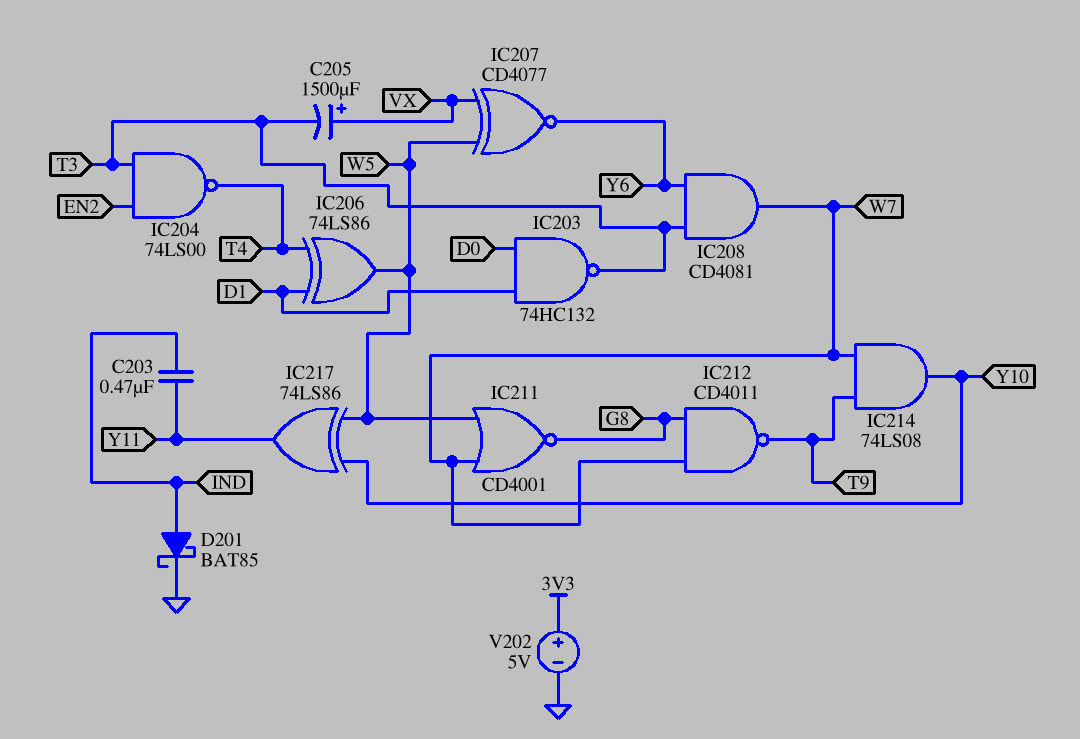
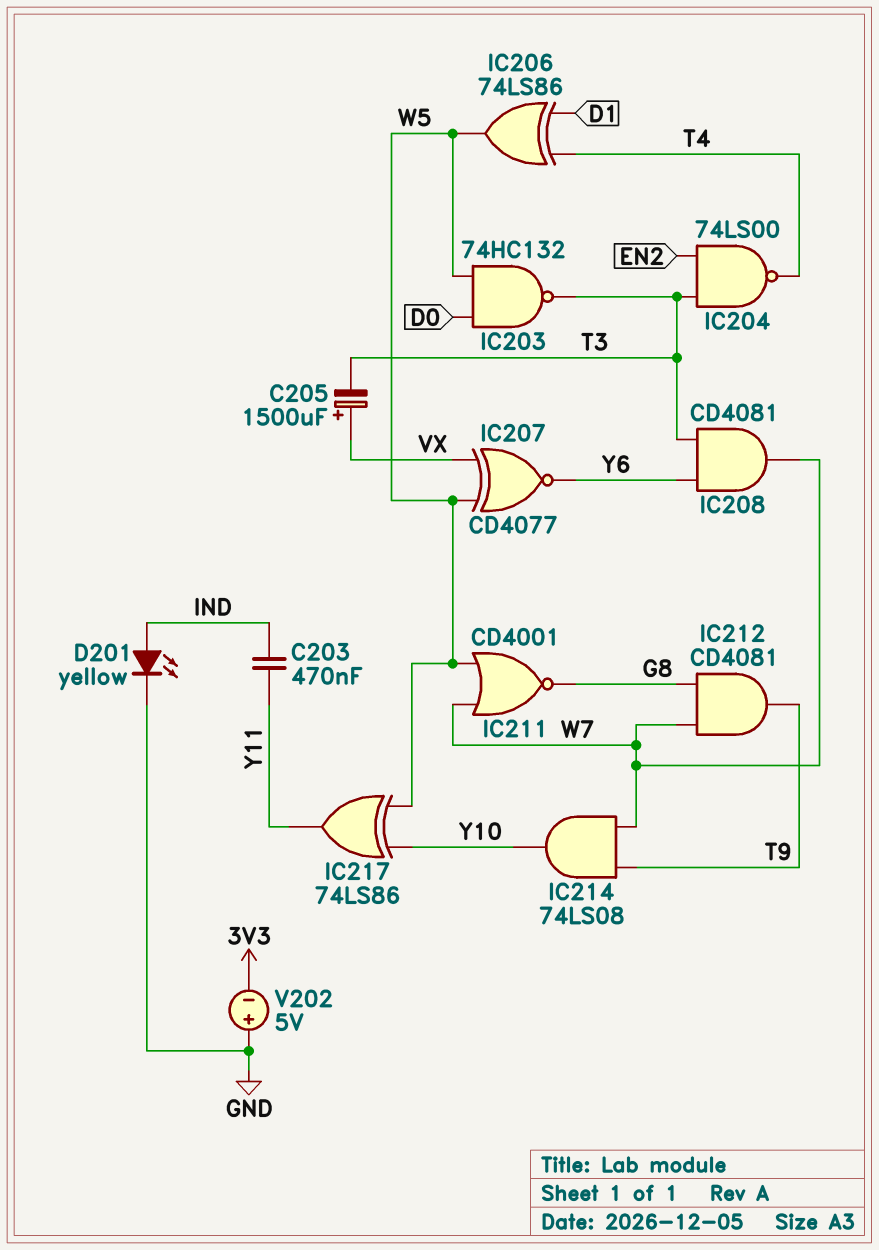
D201: schottky BAT85 (A IND, K GND) -> LED yellow (A IND, K GND)
IC203: NAND 74HC132 (in D0, in D1, out T3) -> NAND 74HC132 (in D0, in W5, out T3)
IC212: NAND CD4011 (in G8, in W7, out T9) -> AND CD4081 (in G8, in W7, out T9)
V202: 5V (plus 3V3, minus GND) -> 5V (plus GND, minus 3V3)

